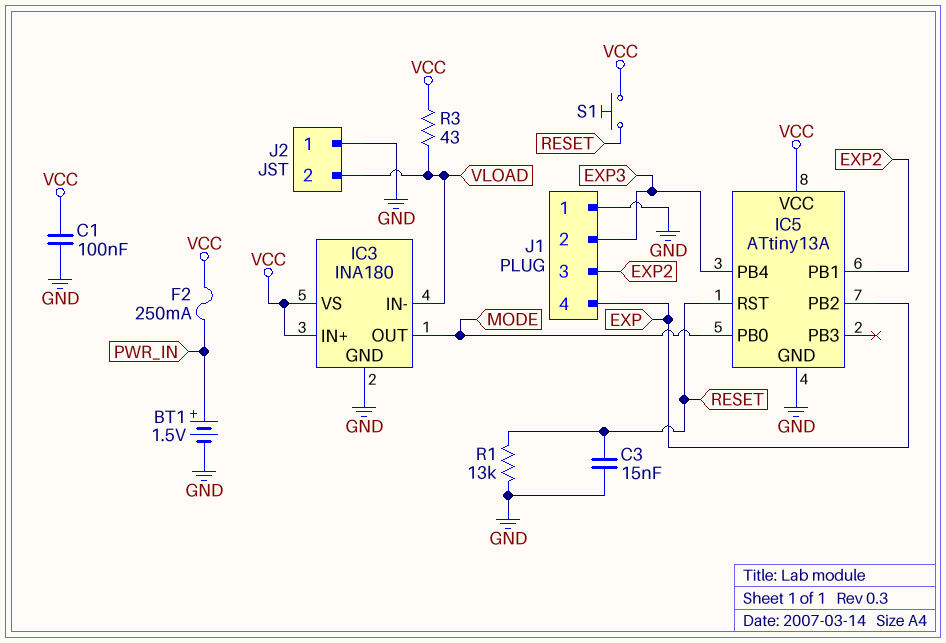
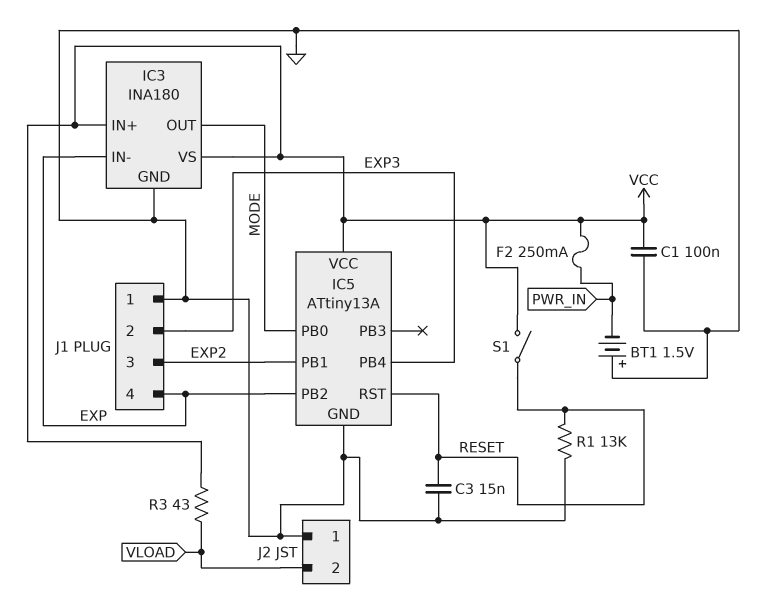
BT1: 1.5V (plus PWR_IN, minus GND) -> 1.5V (plus GND, minus PWR_IN)
IC3 pin IN-: VLOAD -> EXP
S1: button (RESET, VCC) -> switch (RESET, VCC)

